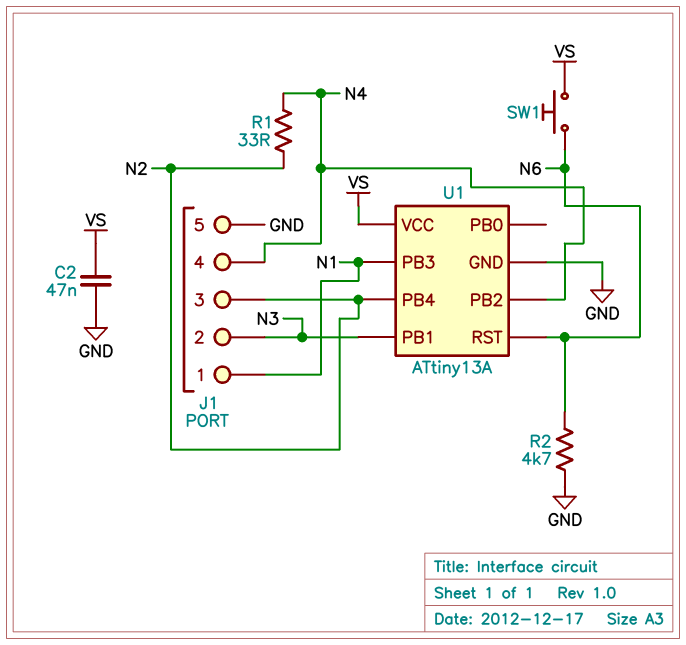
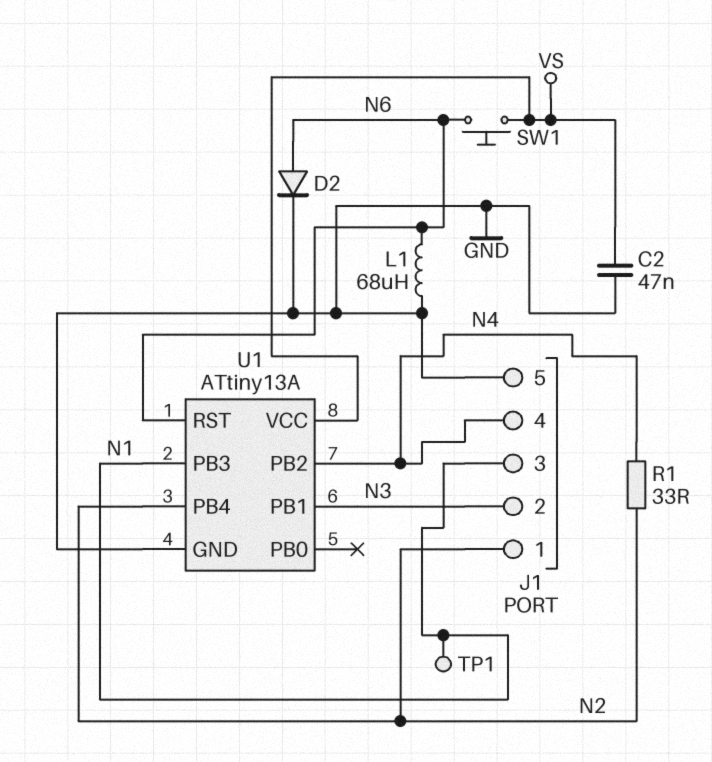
D2: none -> diode (A N6, K GND)
J1 pin 1: N1 -> N2
J1 pin 3: N2 -> N1
L1: none -> 68uH (GND, N6)
R2: 4.7k (GND, N6) -> none
TP1: none -> test point (N1)

